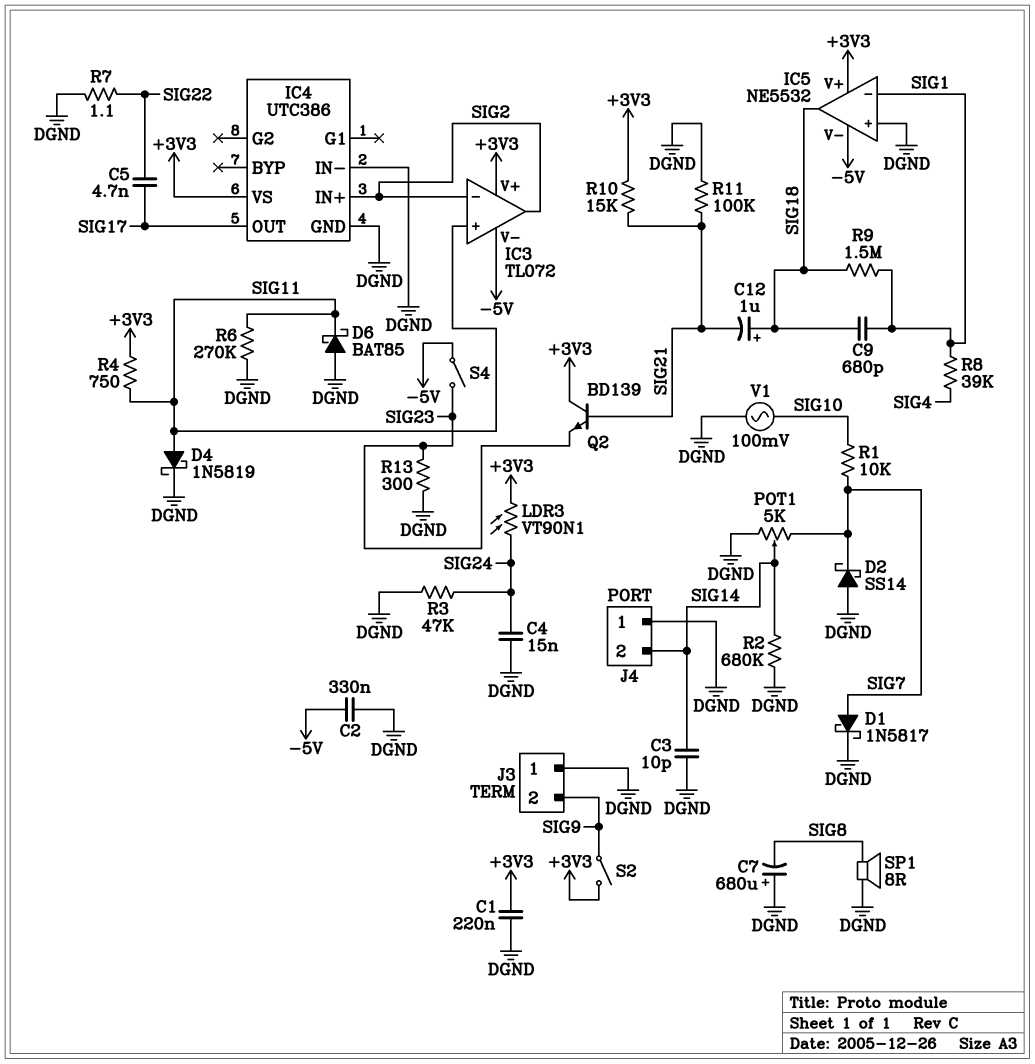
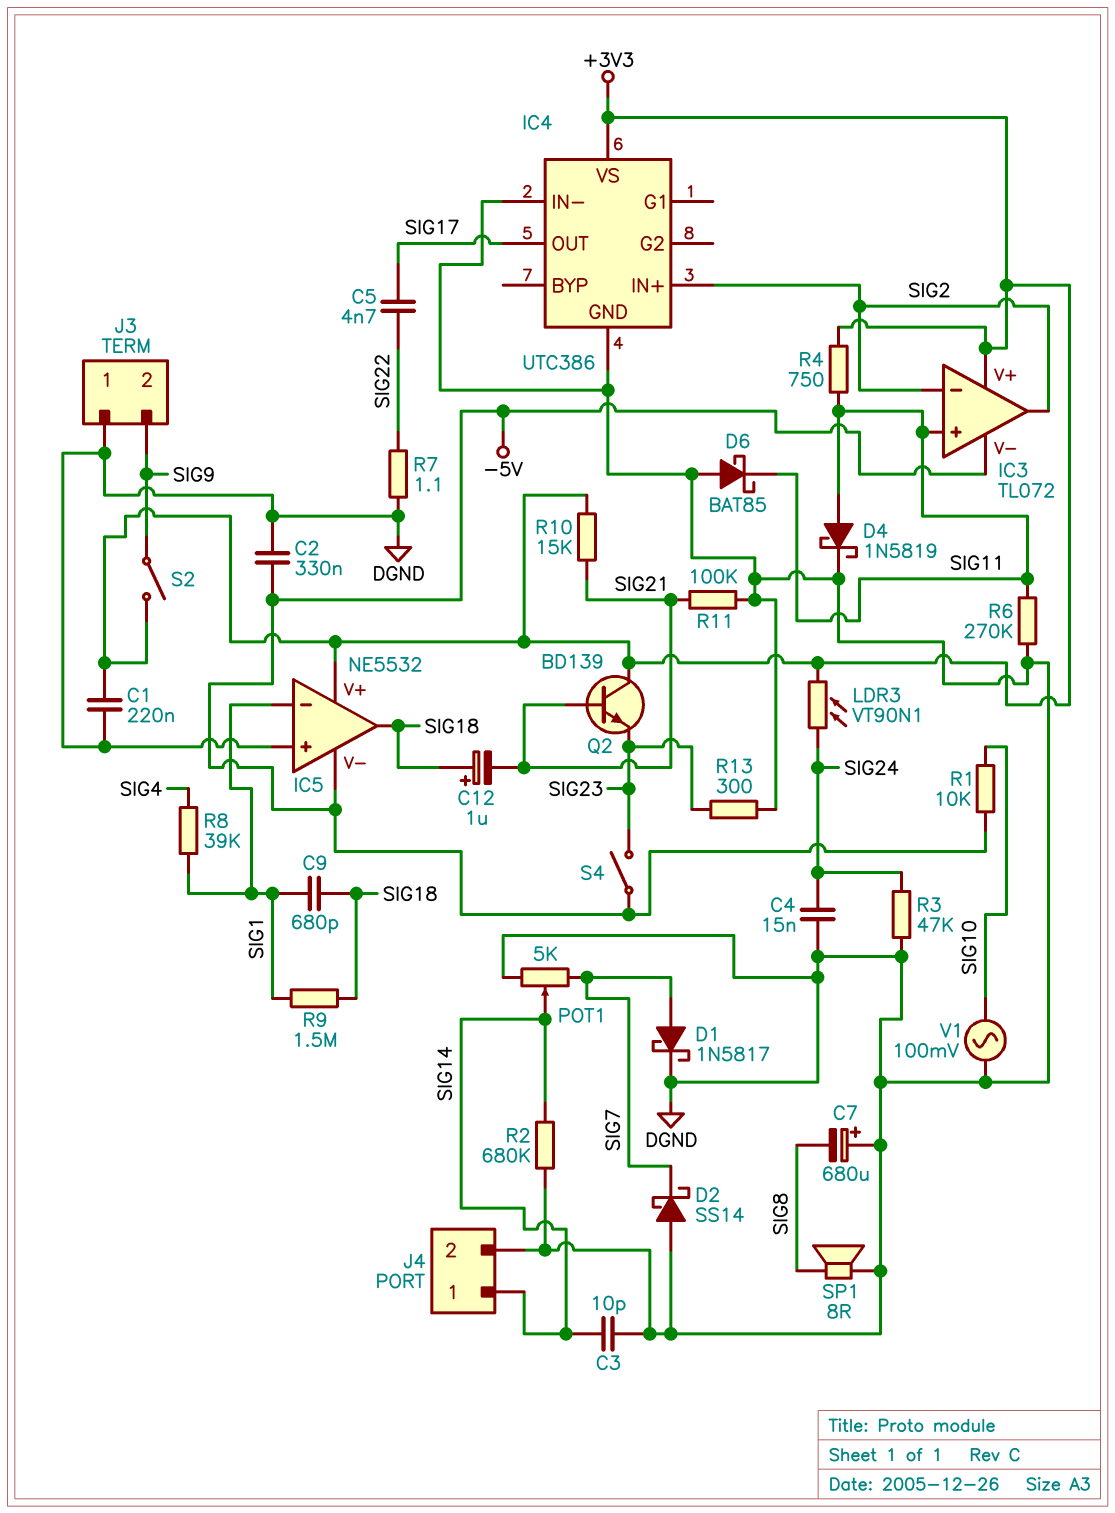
J4 pin 1: DGND -> SIG14
J4 pin 2: SIG14 -> DGND
R1: 10k (SIG7, SIG10) -> 10k (-5V, SIG10)

